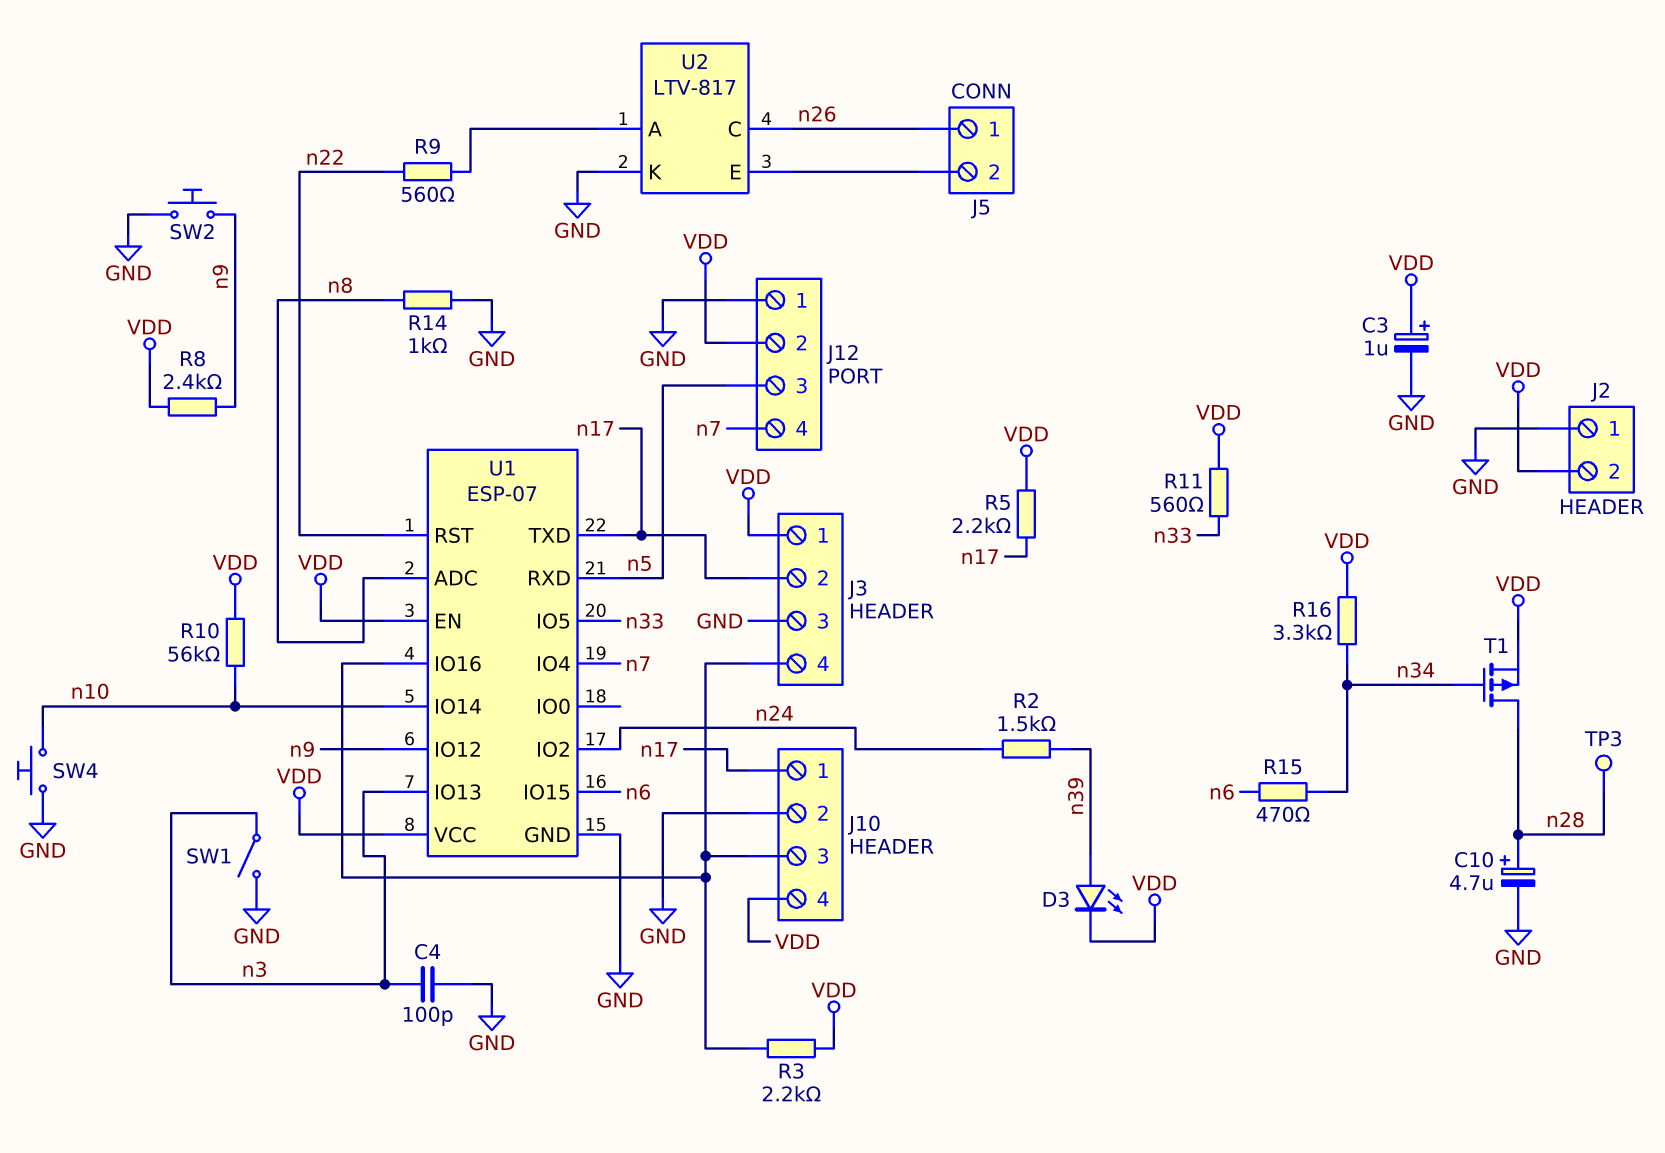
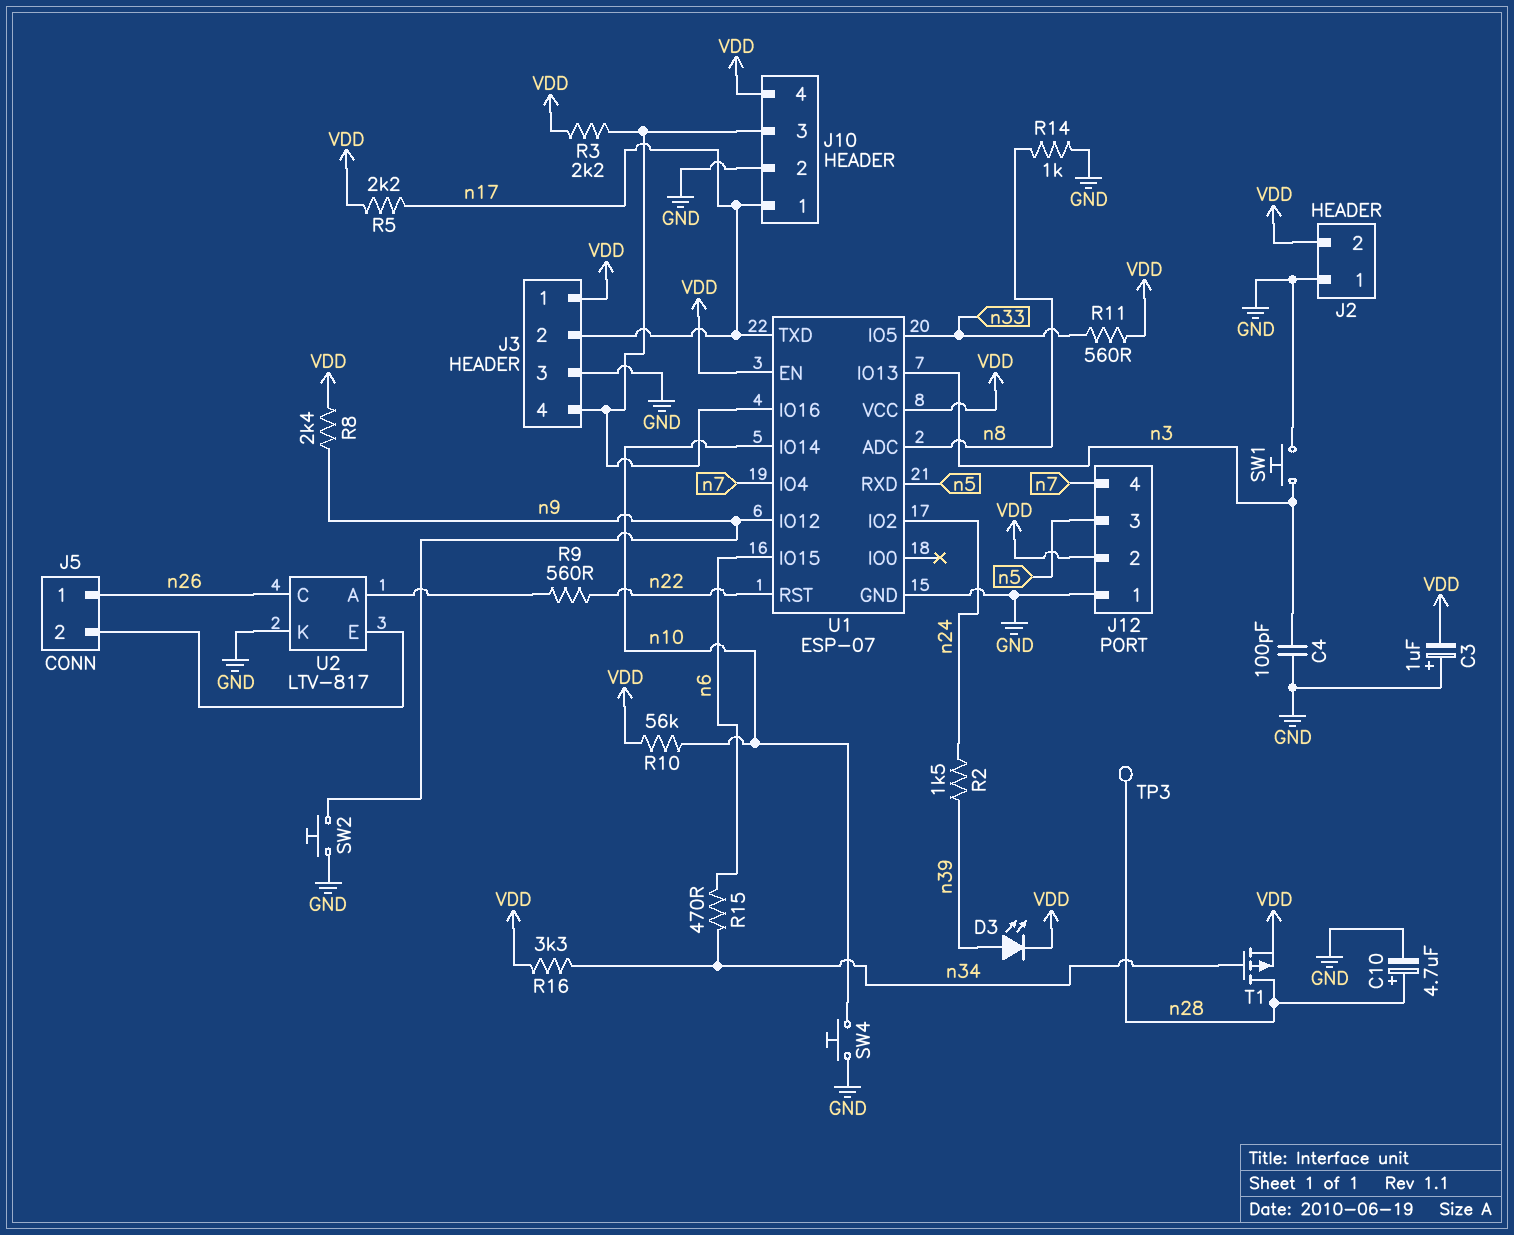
C3: 1uF (plus VDD, minus GND) -> 1uF (plus GND, minus VDD)
SW1: switch (GND, n3) -> button (GND, n3)

